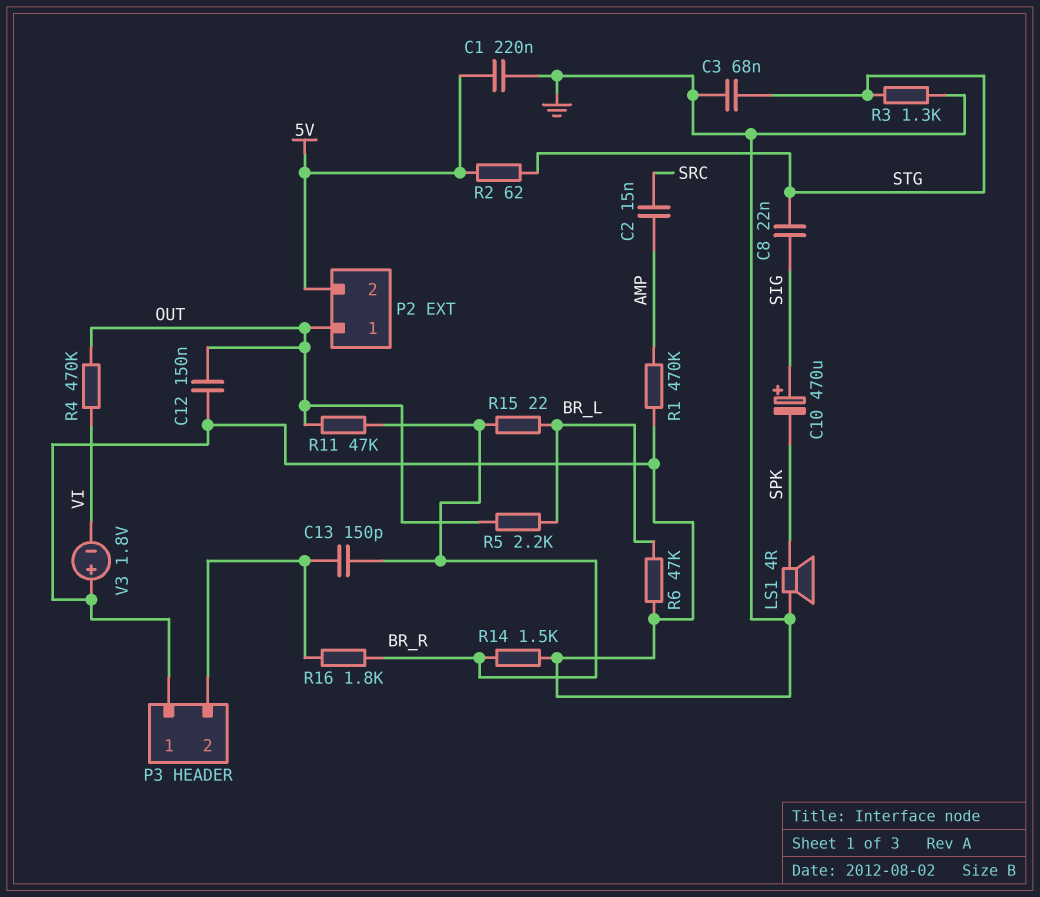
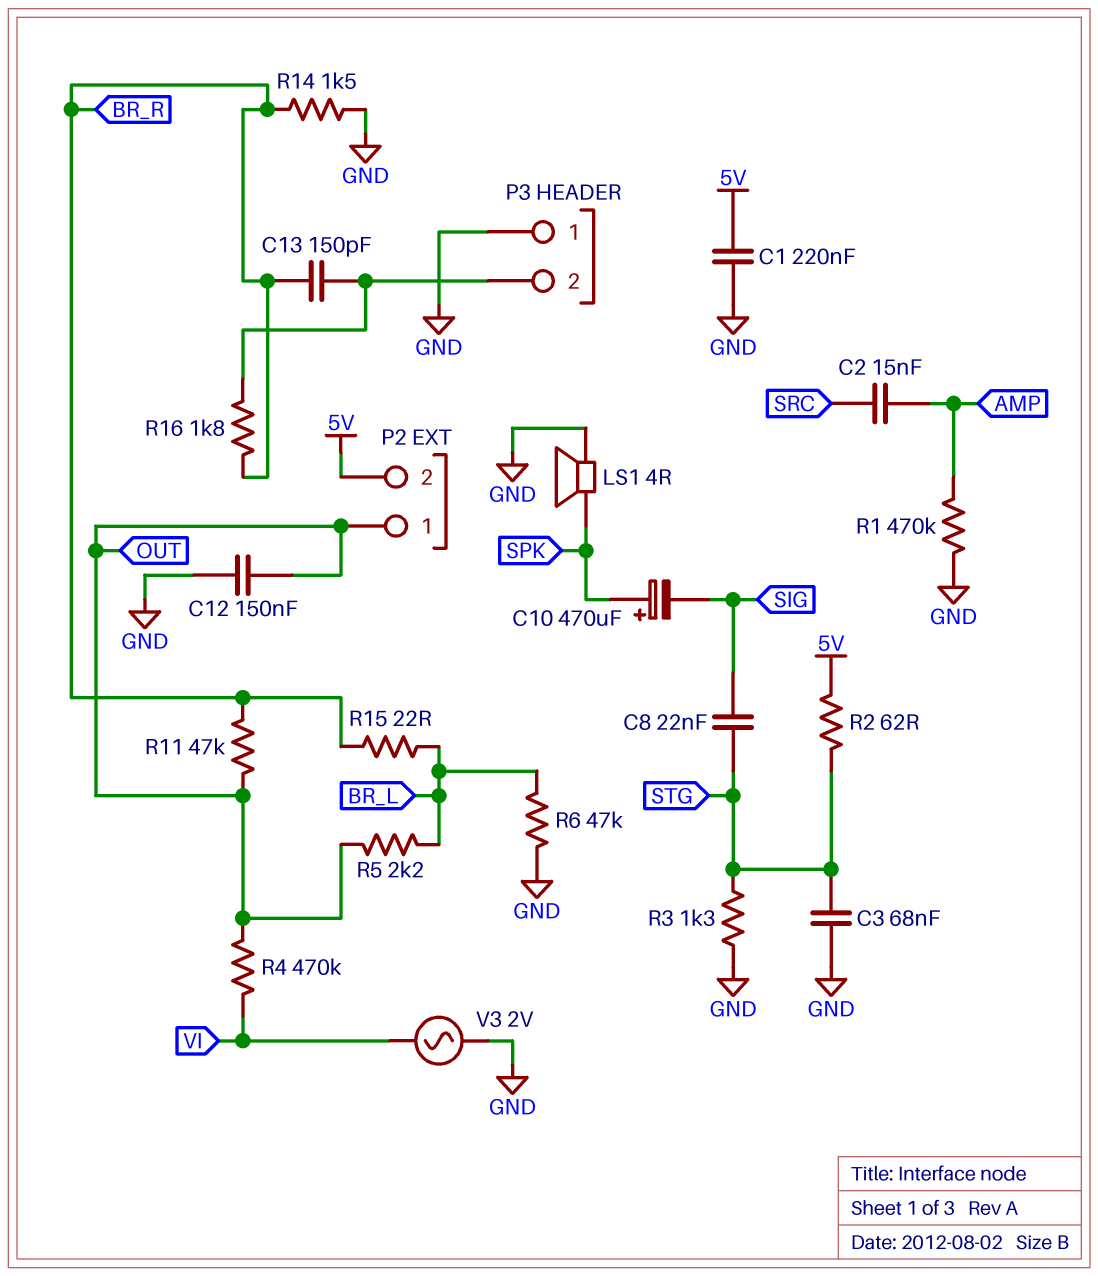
C10: 470uF (plus SIG, minus SPK) -> 470uF (plus SPK, minus SIG)
V3: 1.8V (plus GND, minus VI) -> AC 2V (GND, VI)

